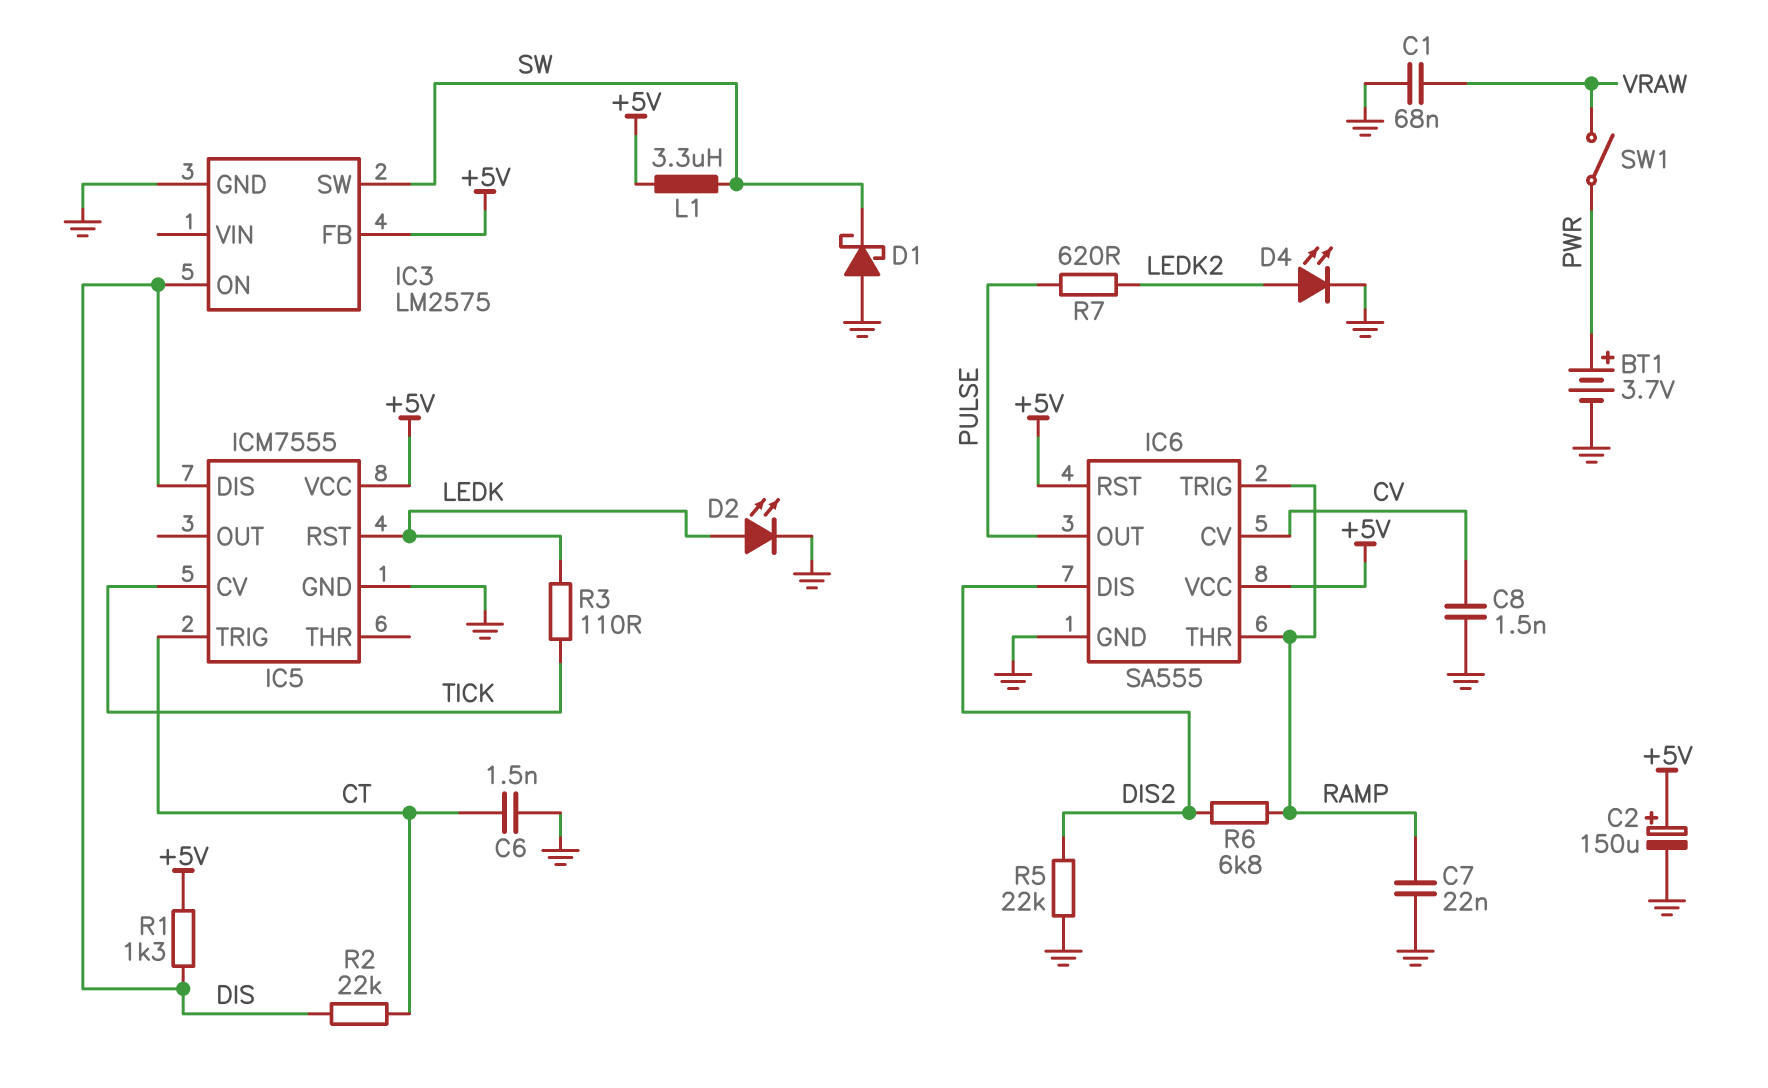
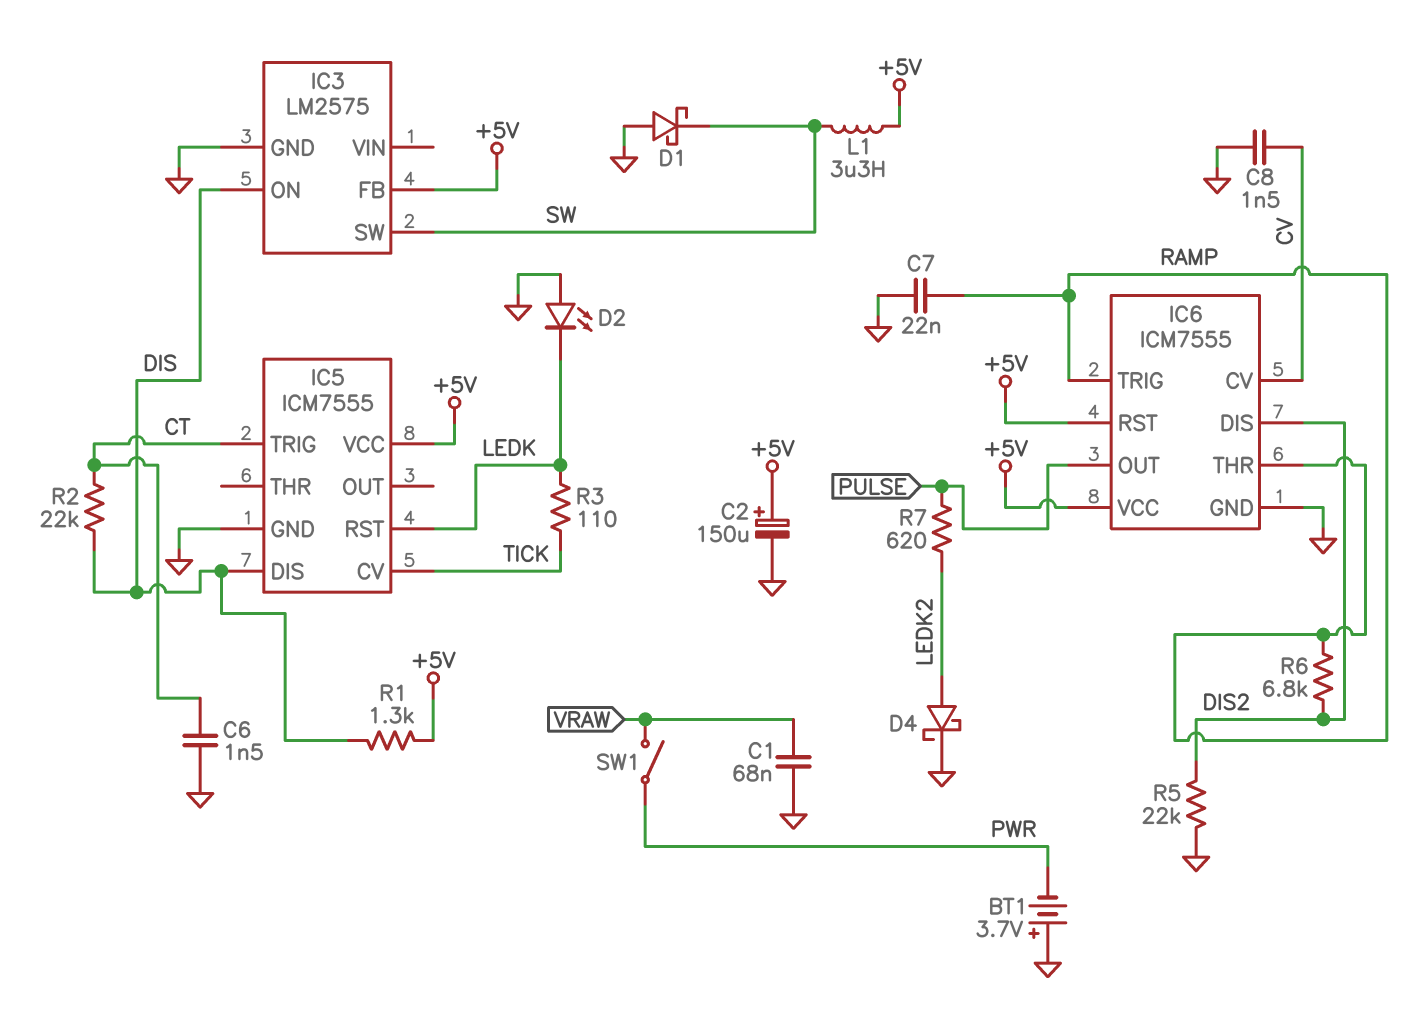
BT1: 3.7V (plus PWR, minus GND) -> 3.7V (plus GND, minus PWR)
D2: LED (A LEDK, K GND) -> LED (A GND, K LEDK)
D4: LED (A LEDK2, K GND) -> schottky (A LEDK2, K GND)
IC6: SA555 -> ICM7555

